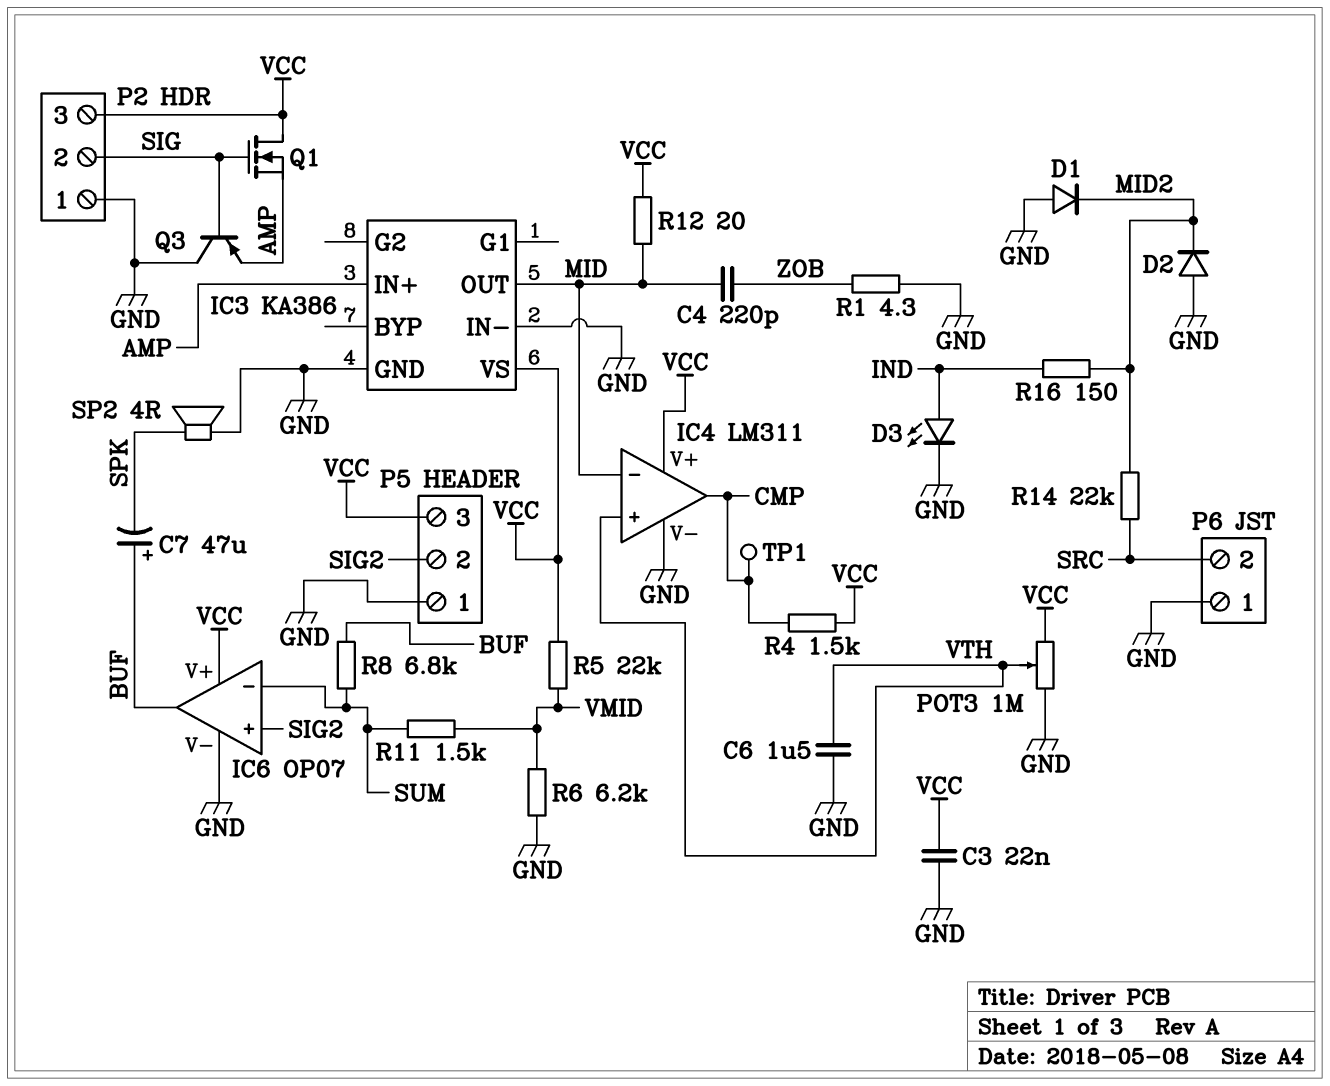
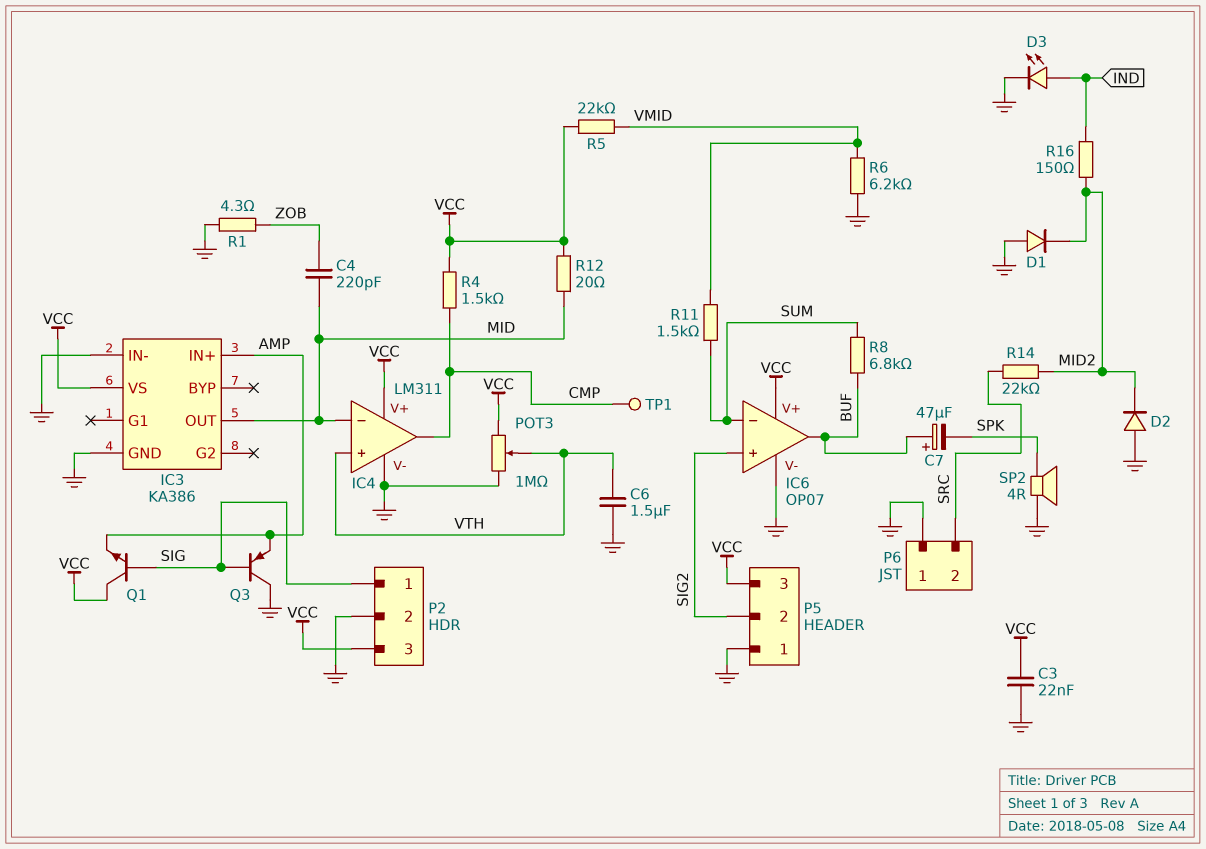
P2 pin 1: GND -> SIG
P2 pin 2: SIG -> GND
Q1: NMOS (G SIG, D VCC, S AMP) -> NPN (B SIG, C VCC, E AMP)

